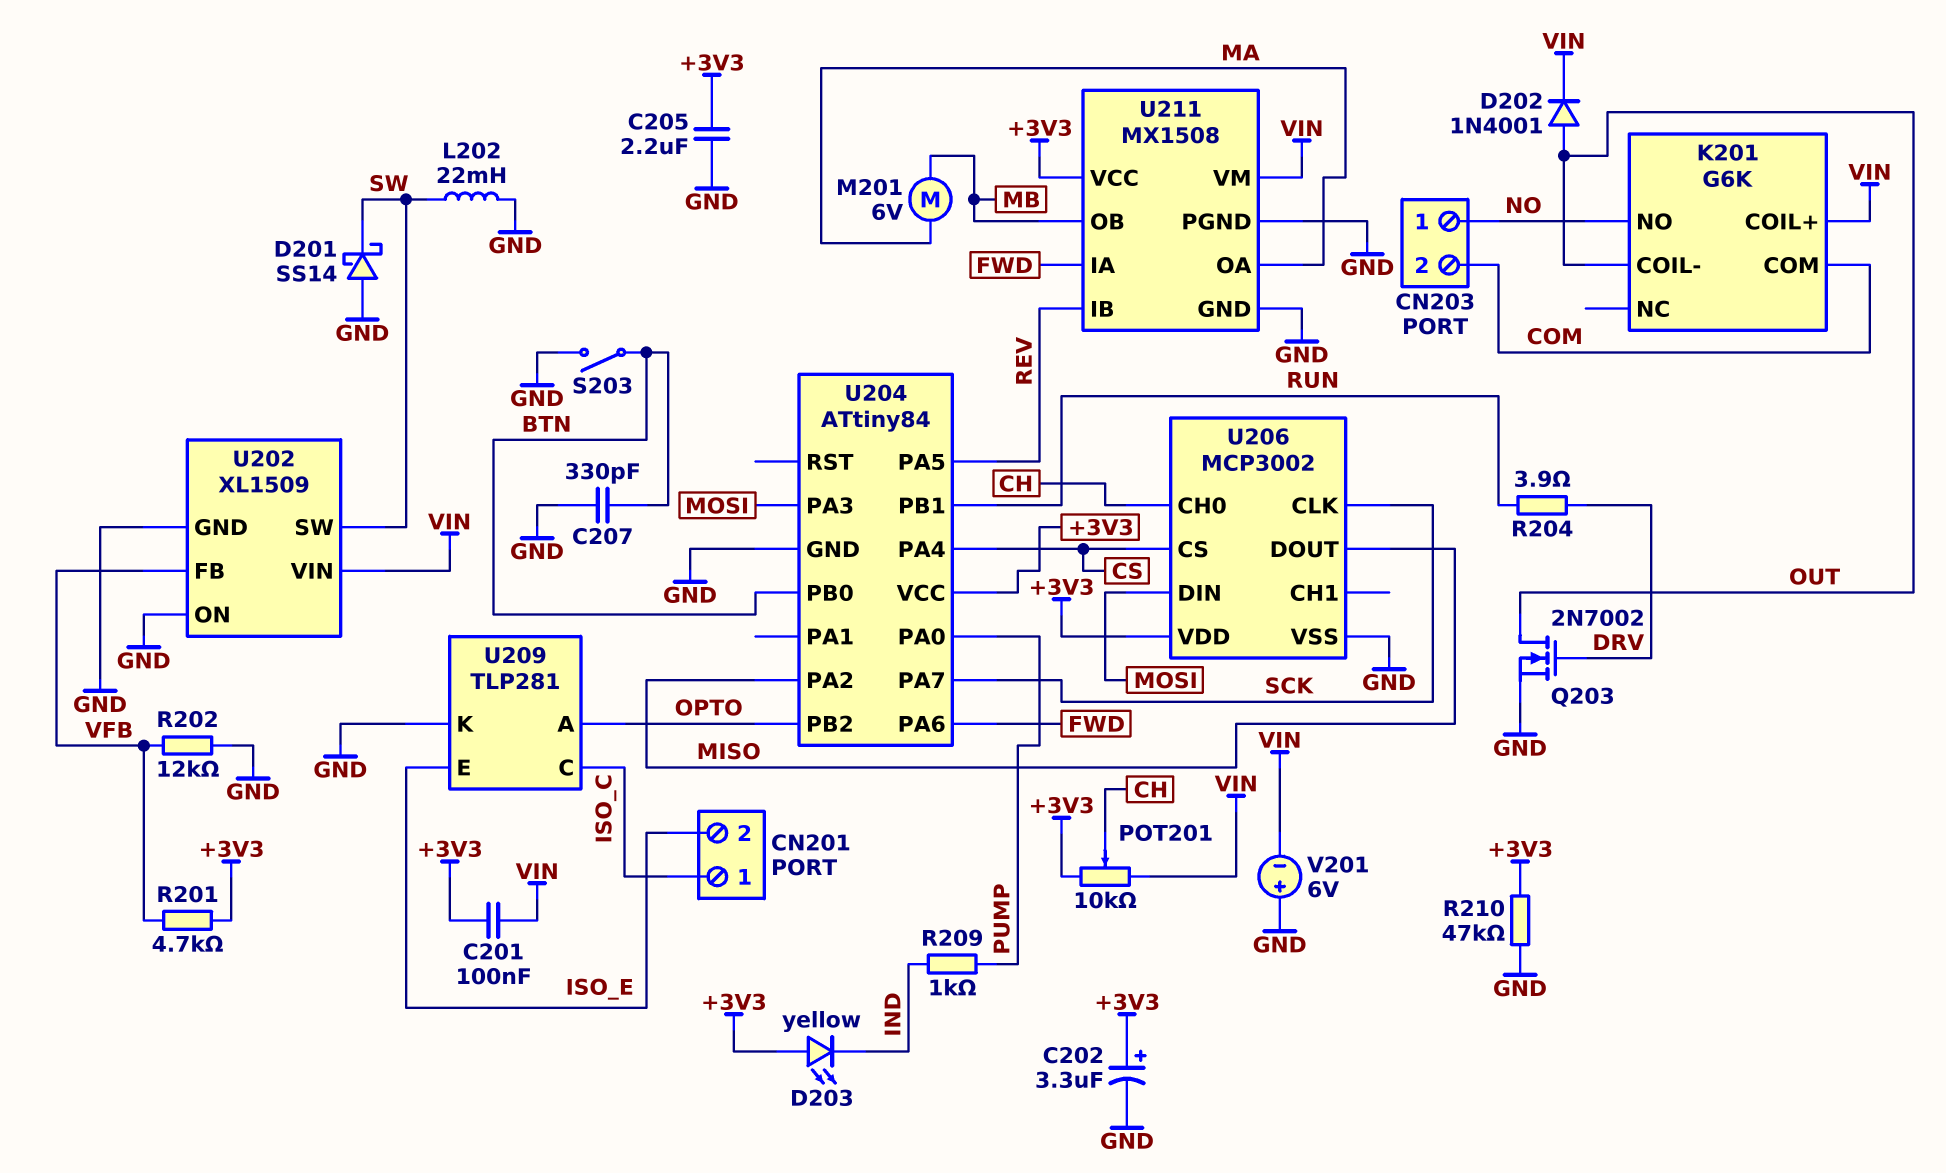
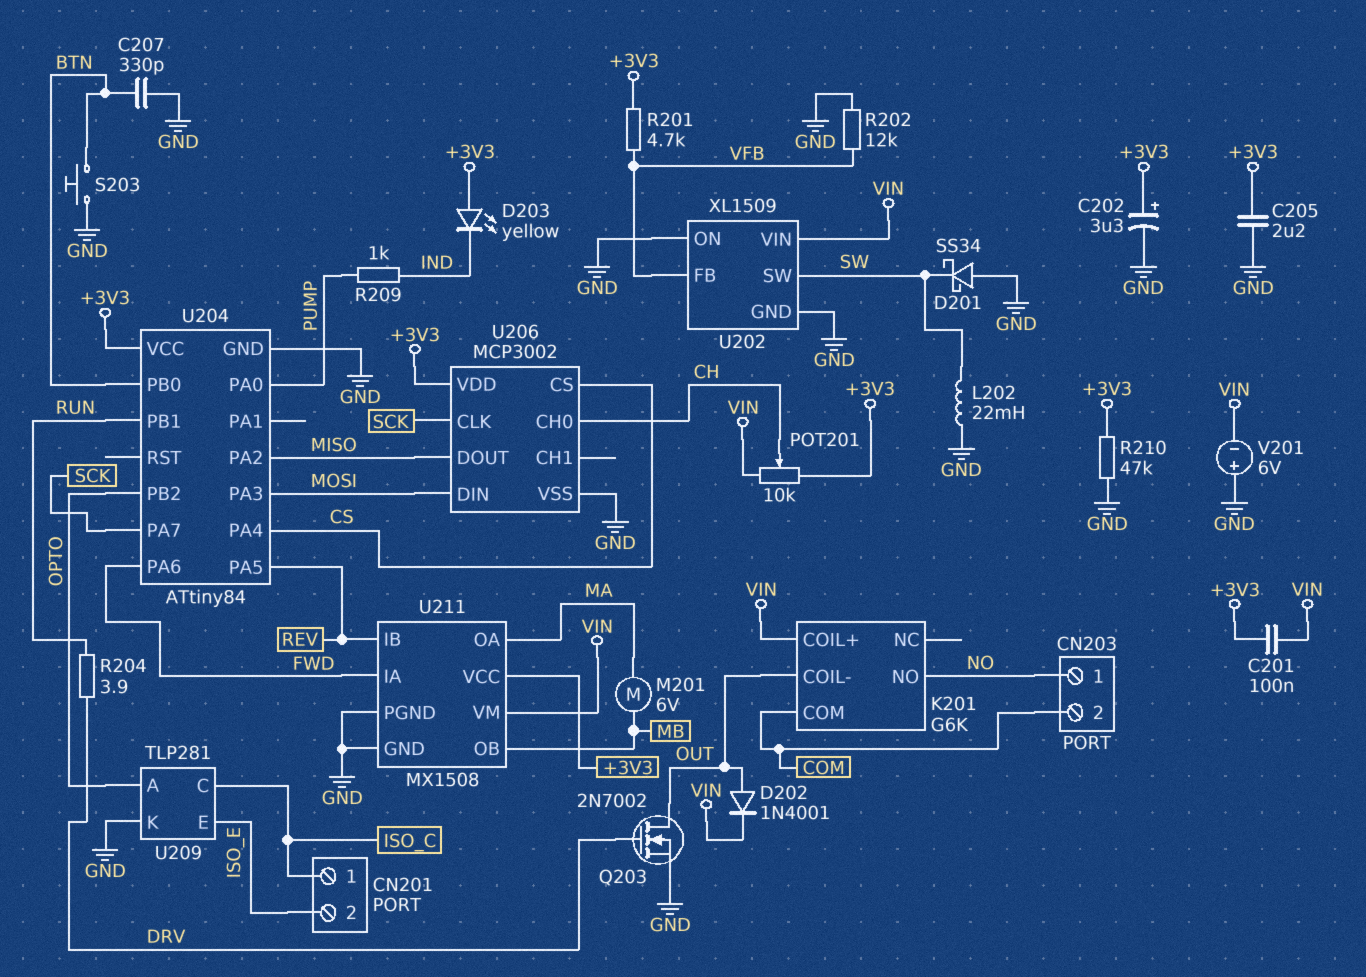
D201: schottky SS14 (A GND, K SW) -> schottky SS34 (A GND, K SW)
S203: switch (BTN, GND) -> button (BTN, GND)

